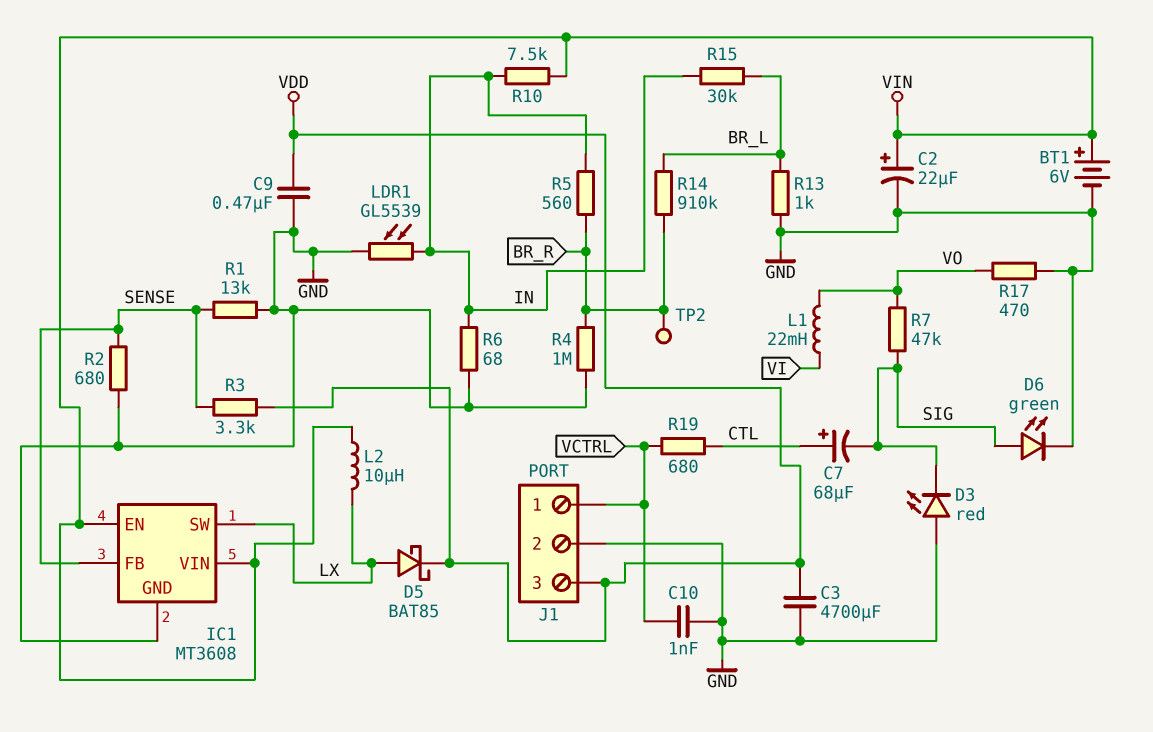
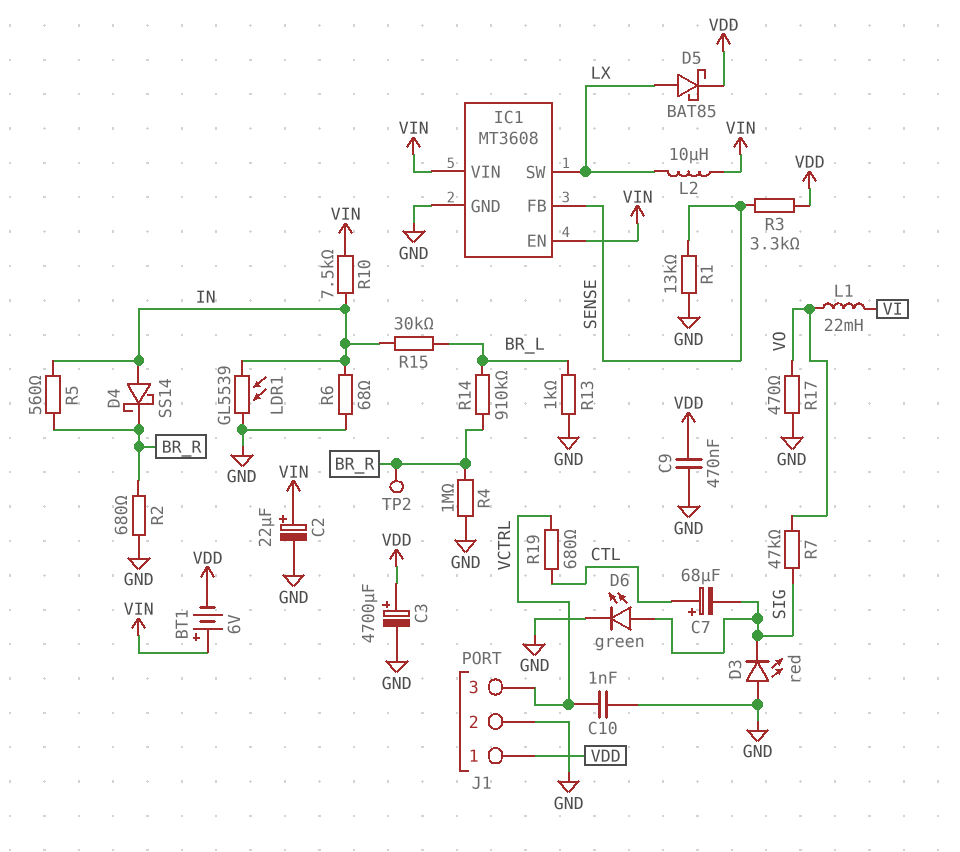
BT1: 6V (plus VIN, minus GND) -> 6V (plus VIN, minus VDD)
C3: 4700uF (GND, VDD) -> 4700uF (plus VDD, minus GND)
D4: none -> schottky SS14 (A IN, K BR_R)
J1 pin 1: VCTRL -> VDD
J1 pin 3: VDD -> VCTRL
R2: 680 (GND, SENSE) -> 680 (BR_R, GND)

